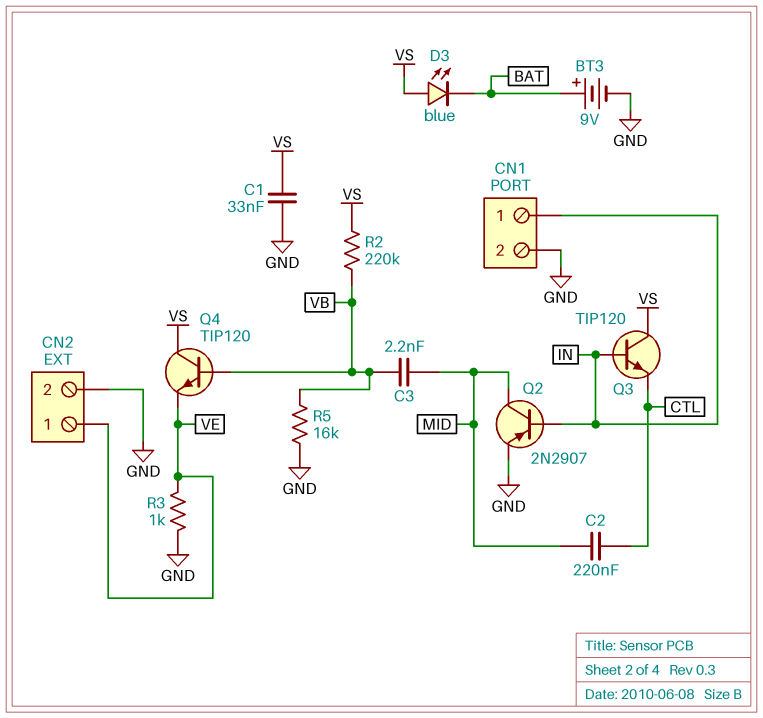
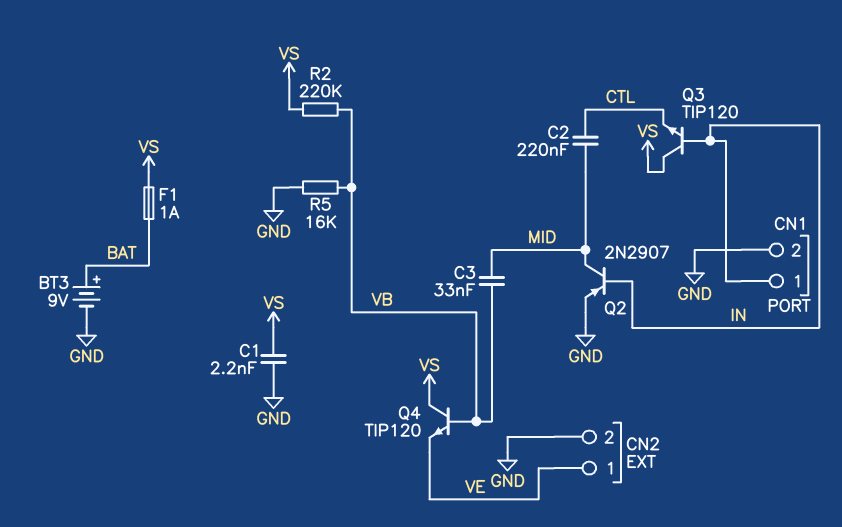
C1: 33nF (GND, VS) -> 2.2nF (GND, VS)
C3: 2.2nF (MID, VB) -> 33nF (MID, VB)
D3: LED blue (A VS, K BAT) -> none
F1: none -> 1A (BAT, VS)
R3: 1k (GND, VE) -> none

